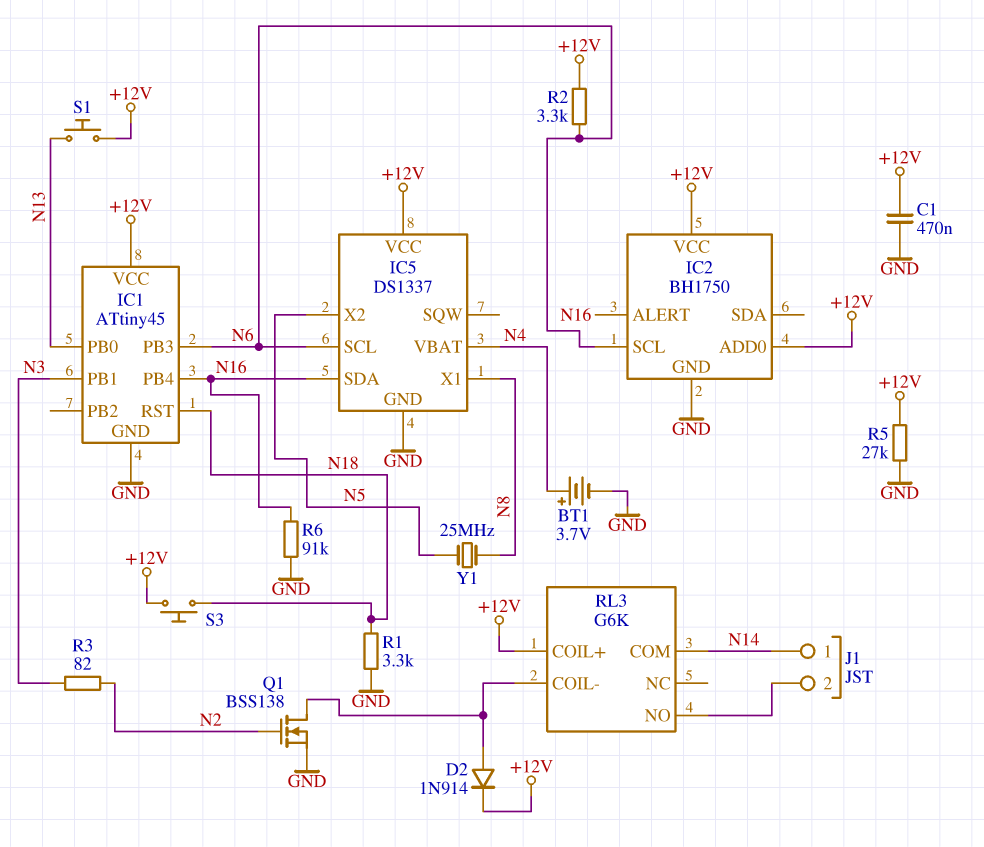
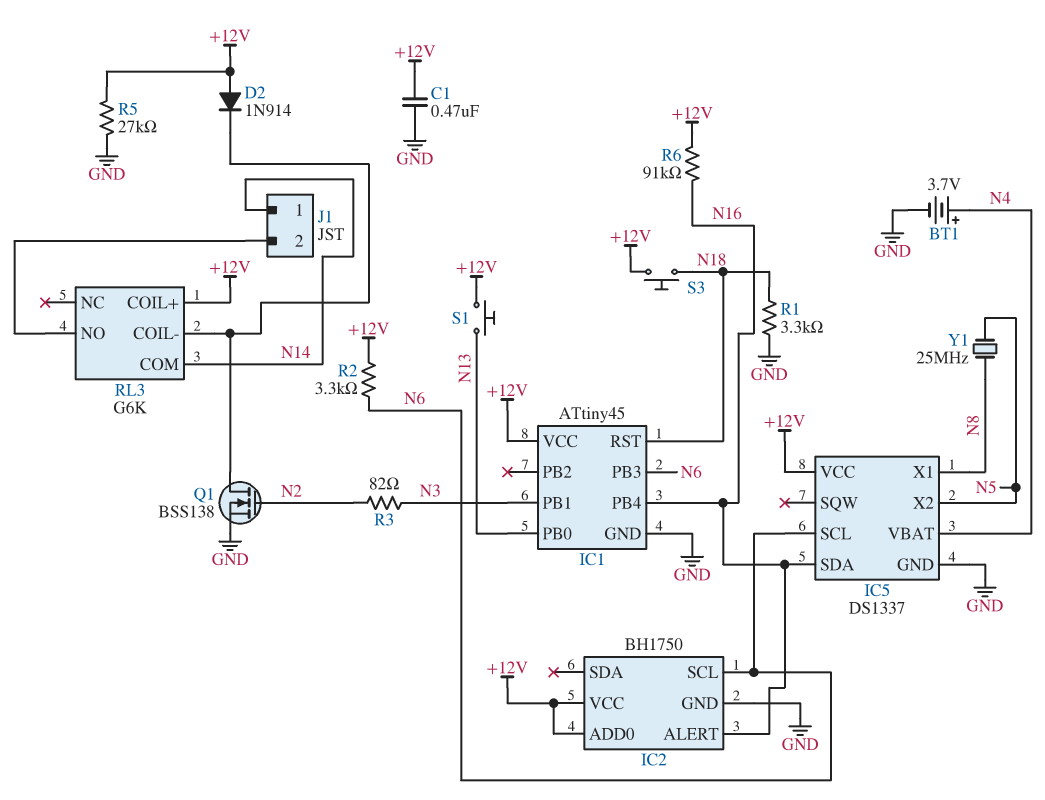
D2: diode 1N914 (A RL3/COIL-, K +12V) -> diode 1N914 (A +12V, K RL3/COIL-)
R6: 91k (GND, N16) -> 91k (+12V, N16)

